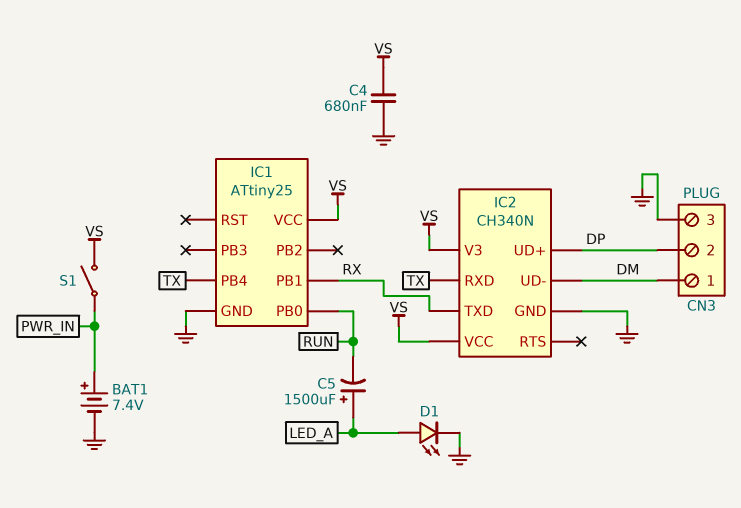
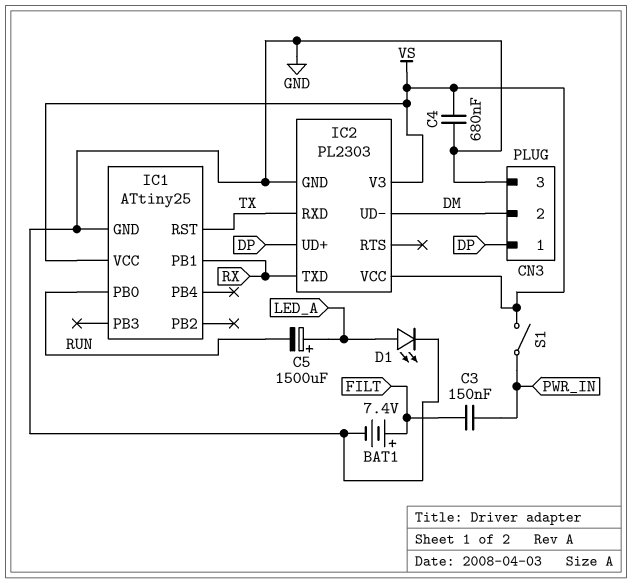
BAT1: 7.4V (plus PWR_IN, minus GND) -> 7.4V (plus FILT, minus GND)
C3: none -> 150nF (FILT, PWR_IN)
CN3 pin 1: DM -> DP
CN3 pin 2: DP -> DM
IC1 pin PB4: TX -> none
IC1 pin RST: none -> TX
IC2: CH340N -> PL2303

